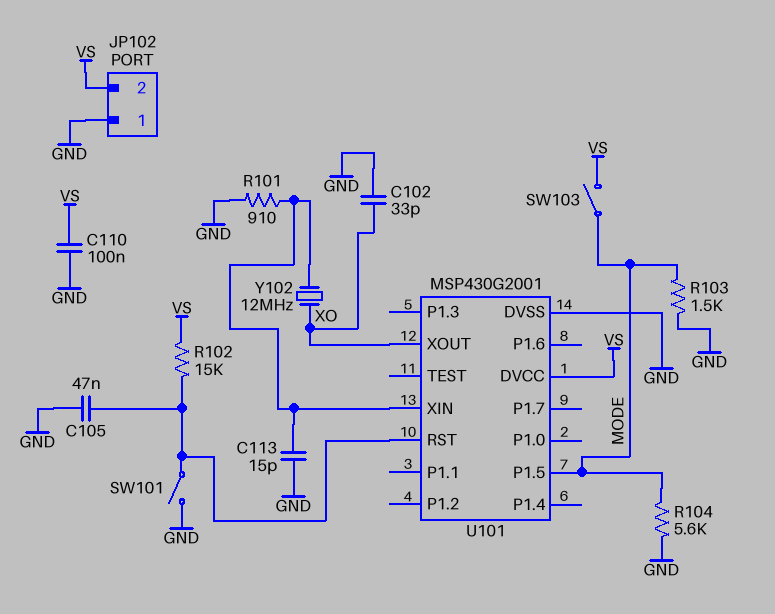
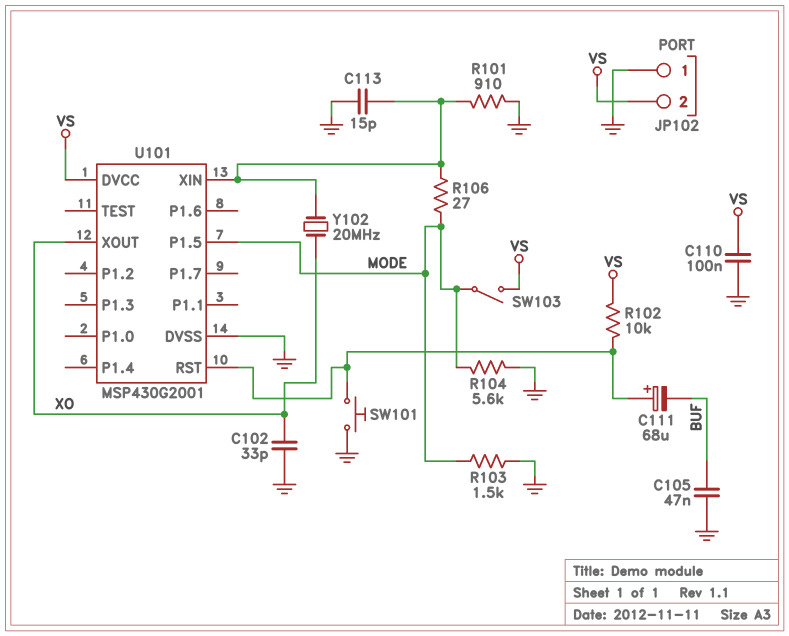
C105: 47nF (GND, U101/RST) -> 47nF (BUF, GND)
C111: none -> 68uF (plus U101/RST, minus BUF)
R102: 15k (U101/RST, VS) -> 10k (U101/RST, VS)
R106: none -> 27 (MODE, U101/XIN)
SW101: switch (GND, U101/RST) -> button (GND, U101/RST)
Y102: 12MHz (U101/XIN, XO) -> 20MHz (U101/XIN, XO)

